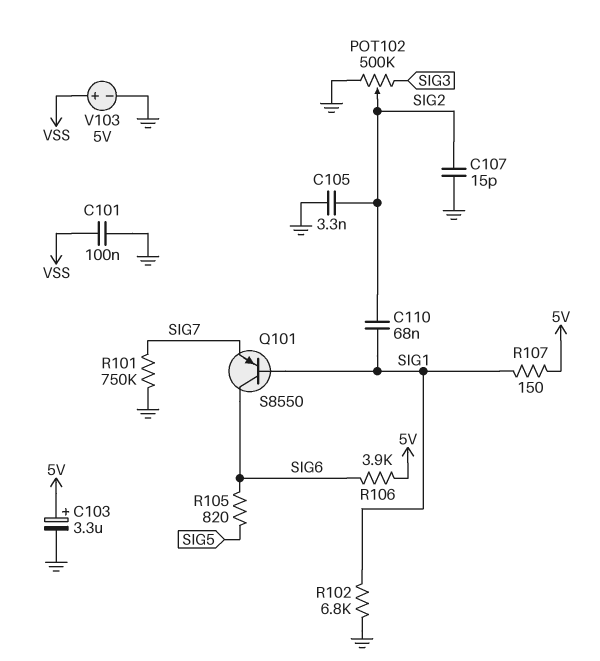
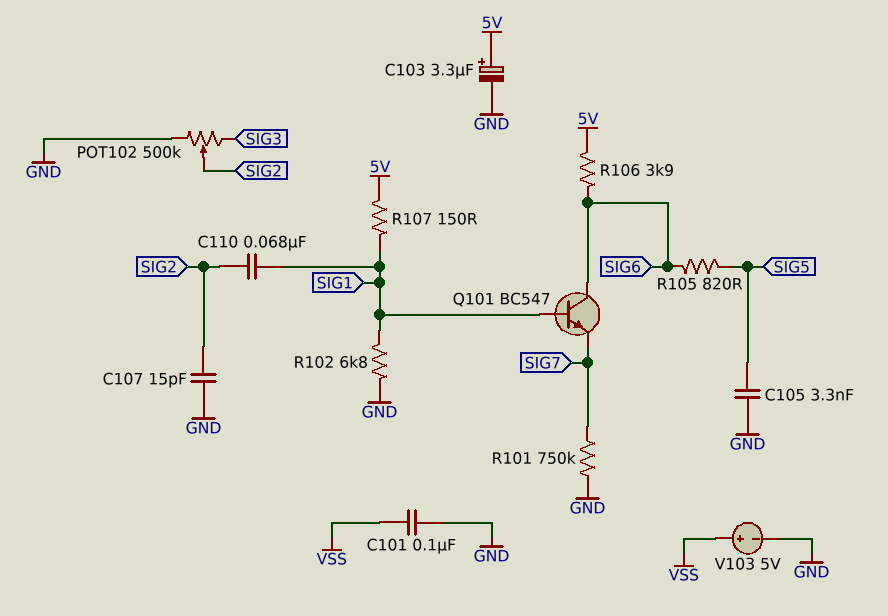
C105: 3.3nF (GND, SIG2) -> 3.3nF (GND, SIG5)
Q101: PNP S8550 (B SIG1, C SIG6, E SIG7) -> NPN BC547 (B SIG1, C SIG6, E SIG7)

